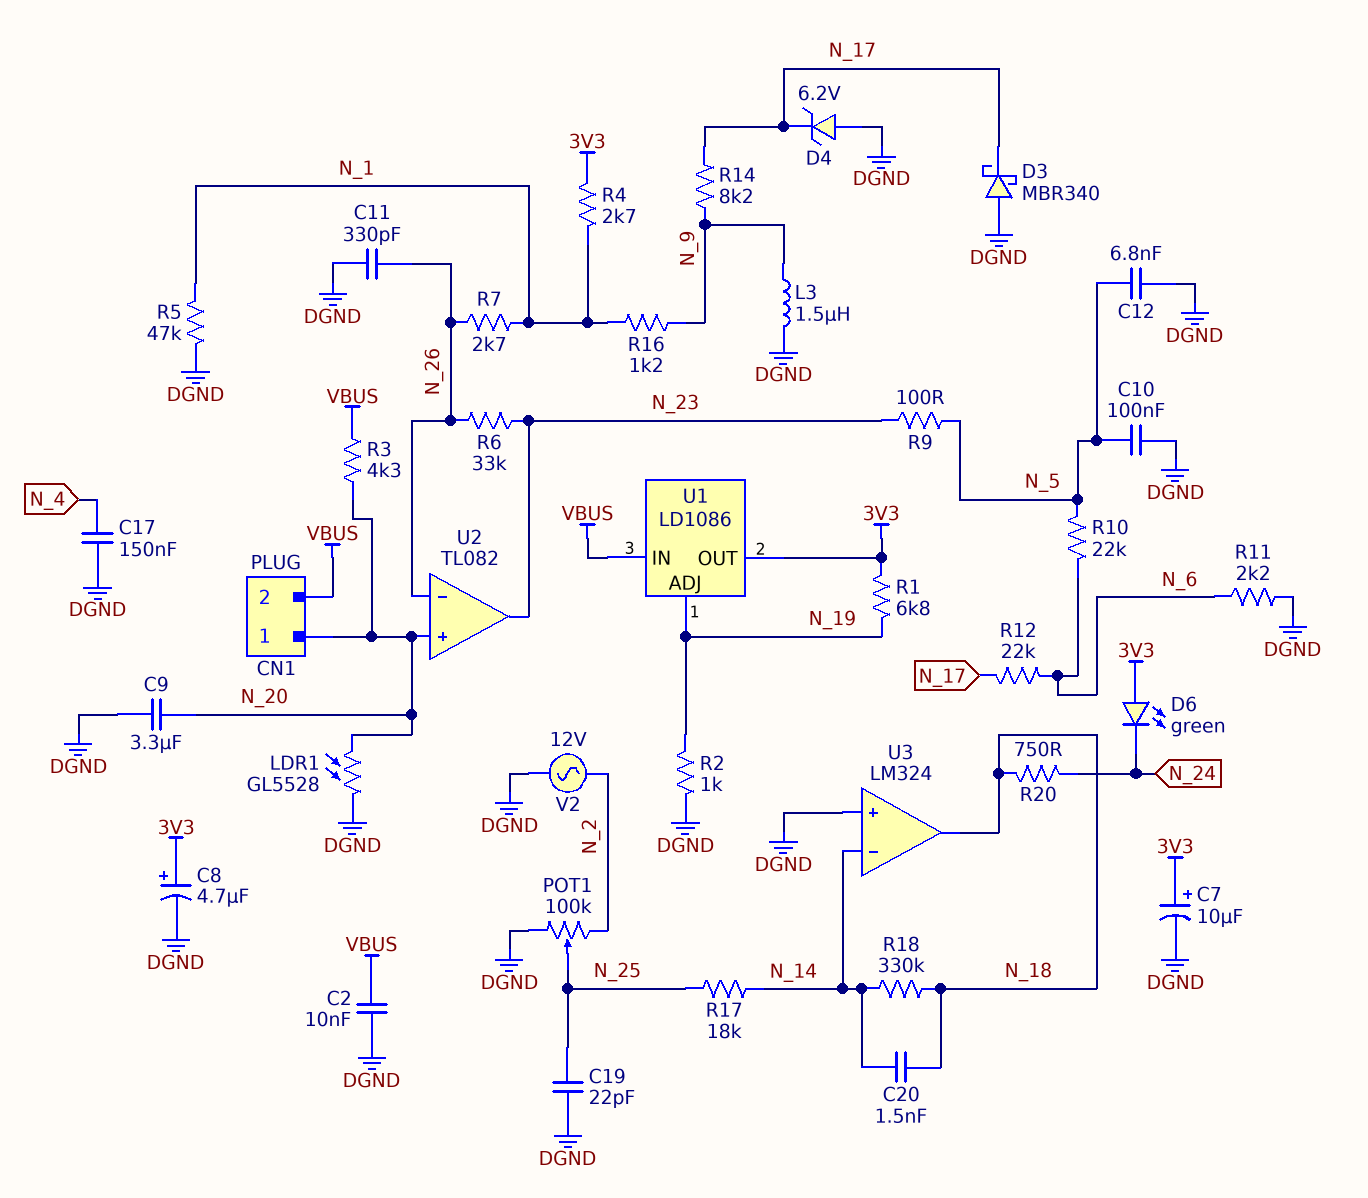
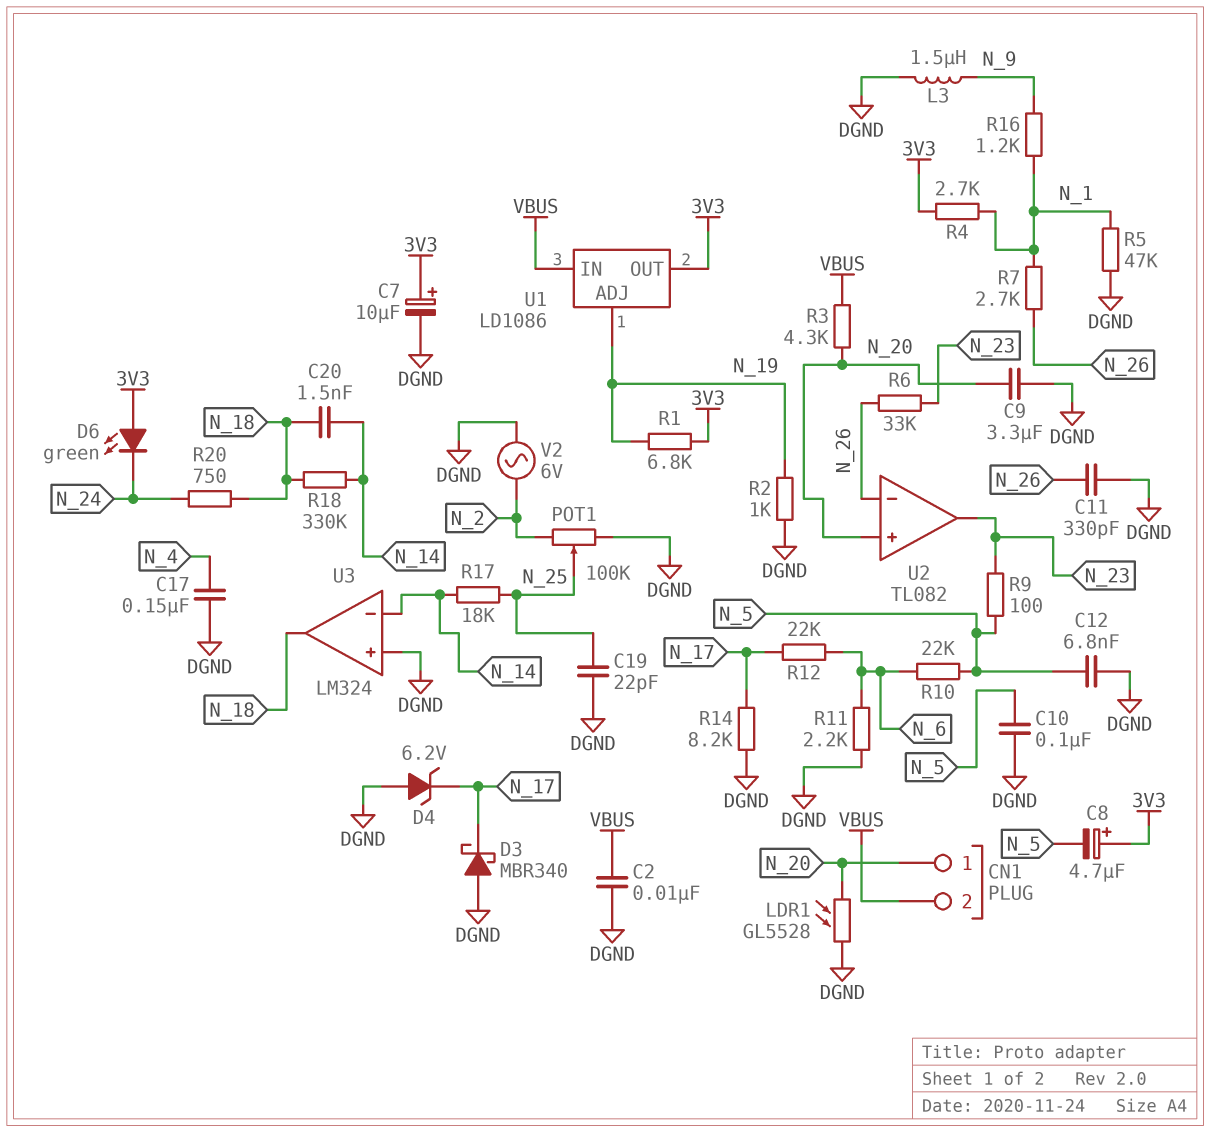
C8: 4.7uF (plus 3V3, minus DGND) -> 4.7uF (plus 3V3, minus N_5)
R14: 8.2k (N_9, N_17) -> 8.2k (DGND, N_17)
V2: AC 12V (DGND, N_2) -> AC 6V (DGND, N_2)

